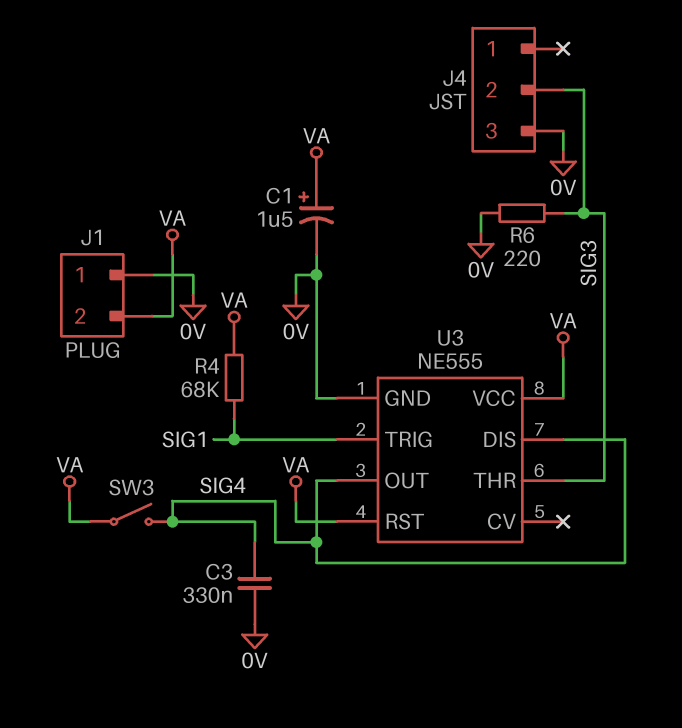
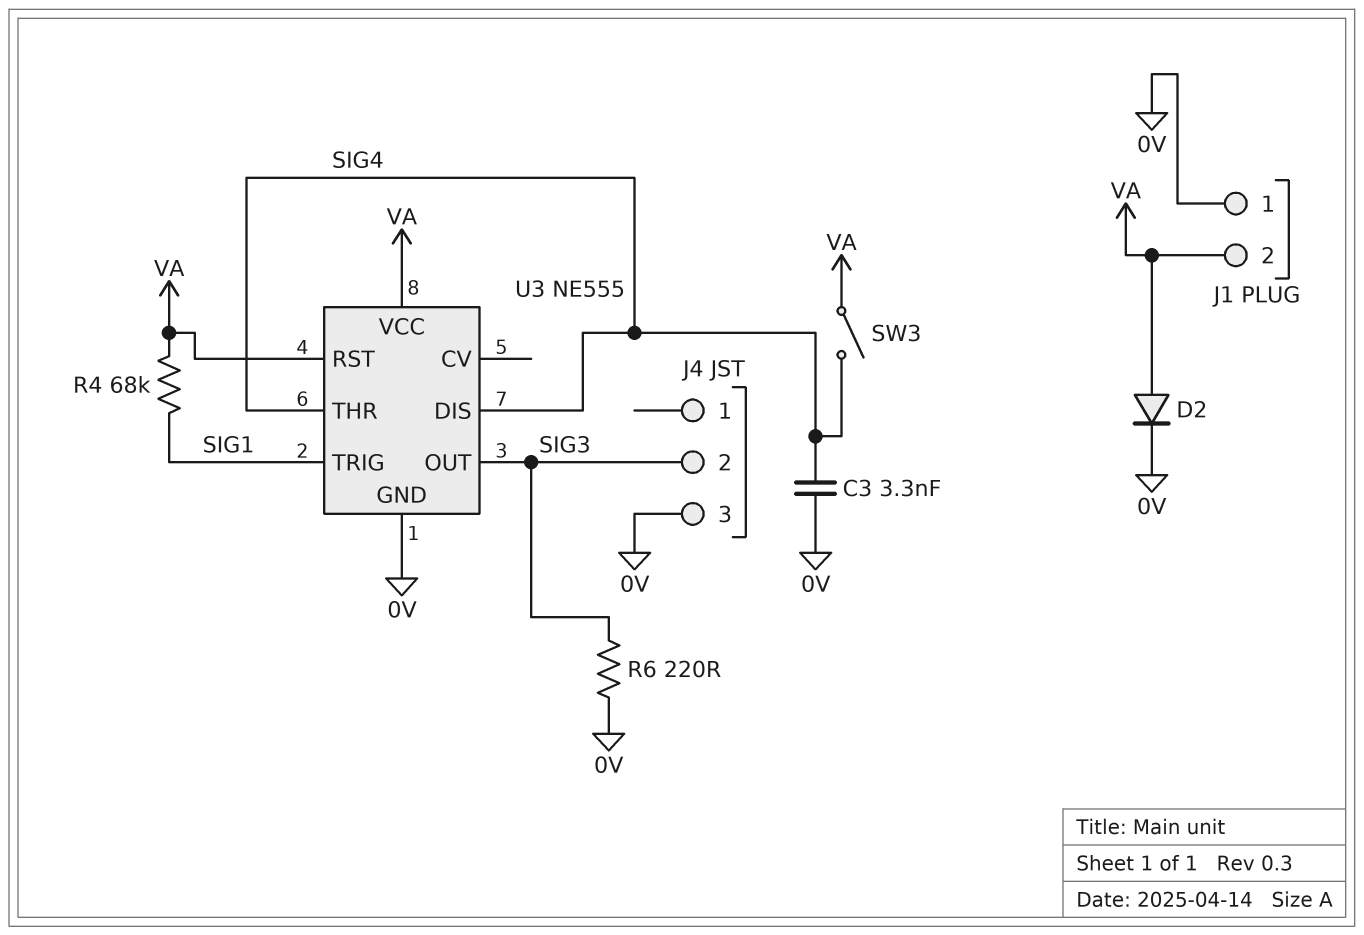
C1: 1.5uF (plus VA, minus 0V) -> none
C3: 330nF (0V, SIG4) -> 3.3nF (0V, SIG4)
D2: none -> diode (A VA, K 0V)
U3 pin OUT: SIG4 -> SIG3
U3 pin THR: SIG3 -> SIG4

